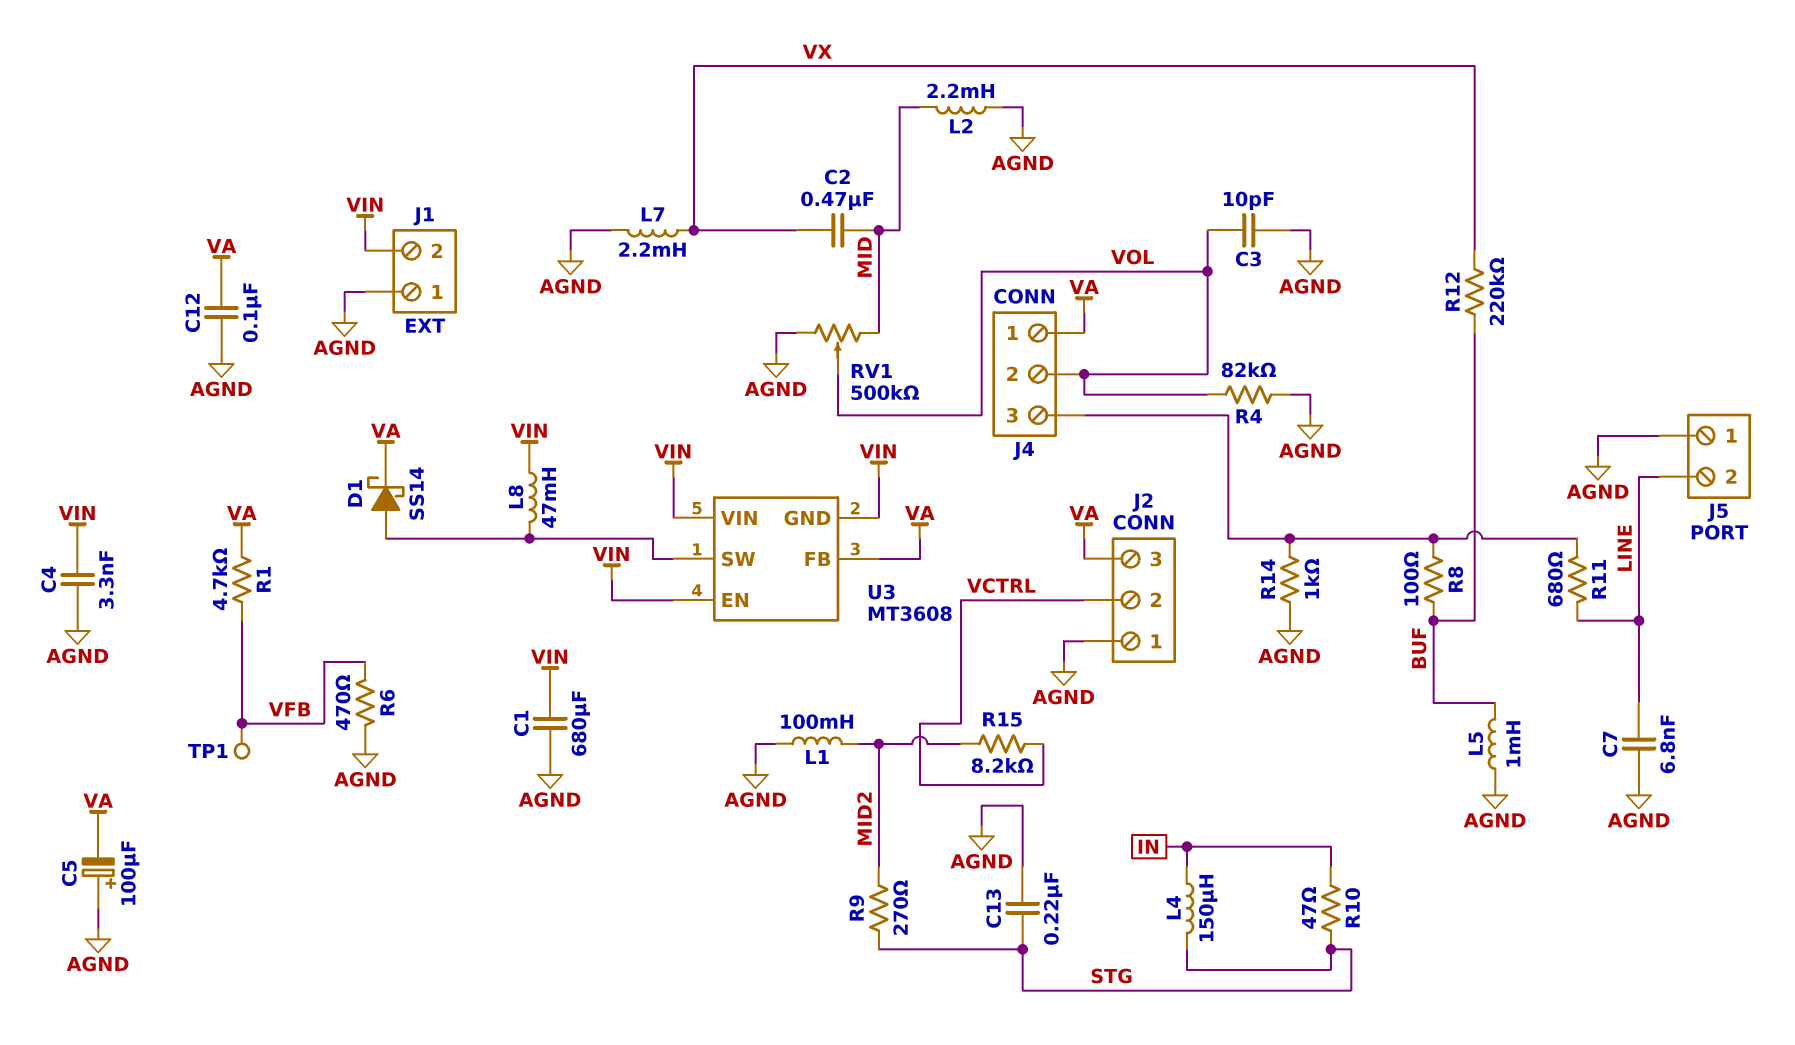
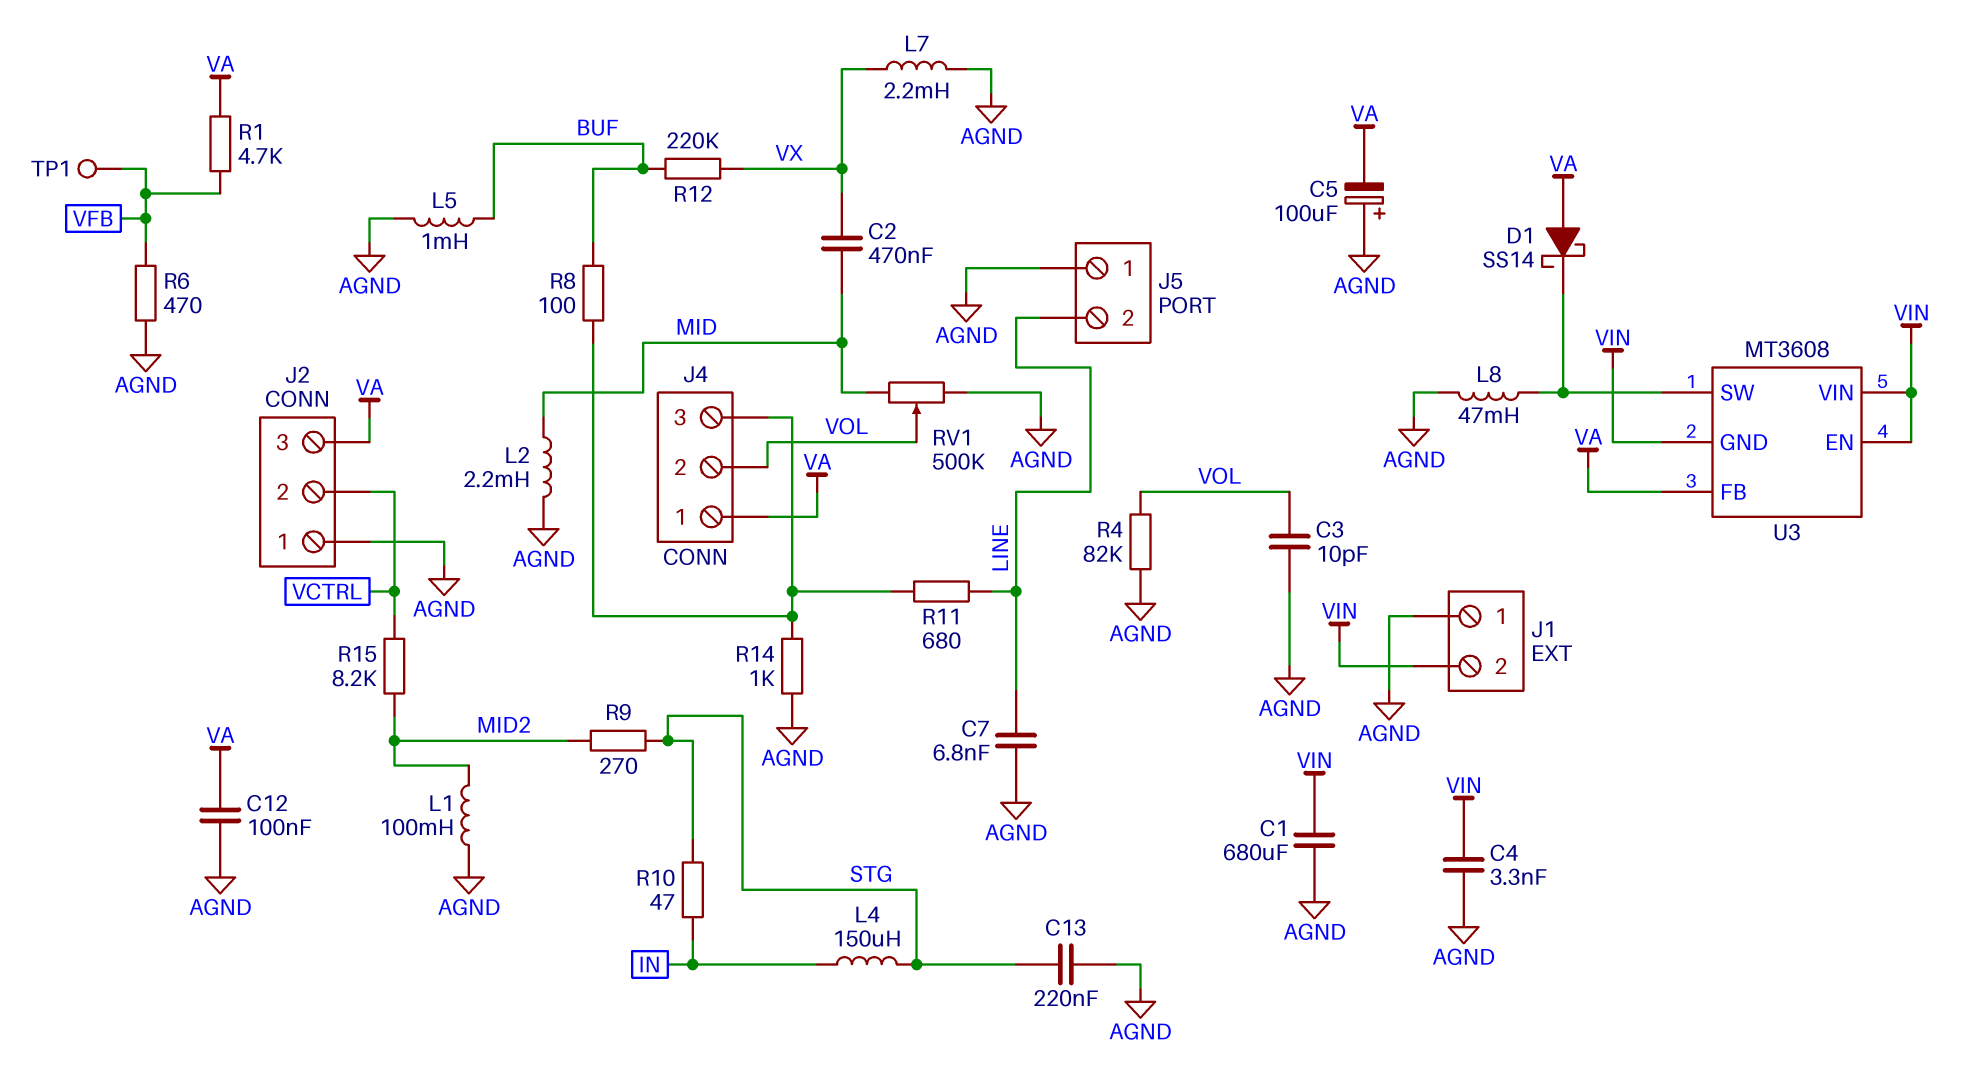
D1: schottky SS14 (A U3/SW, K VA) -> schottky SS14 (A VA, K U3/SW)
L8: 47mH (U3/SW, VIN) -> 47mH (AGND, U3/SW)

